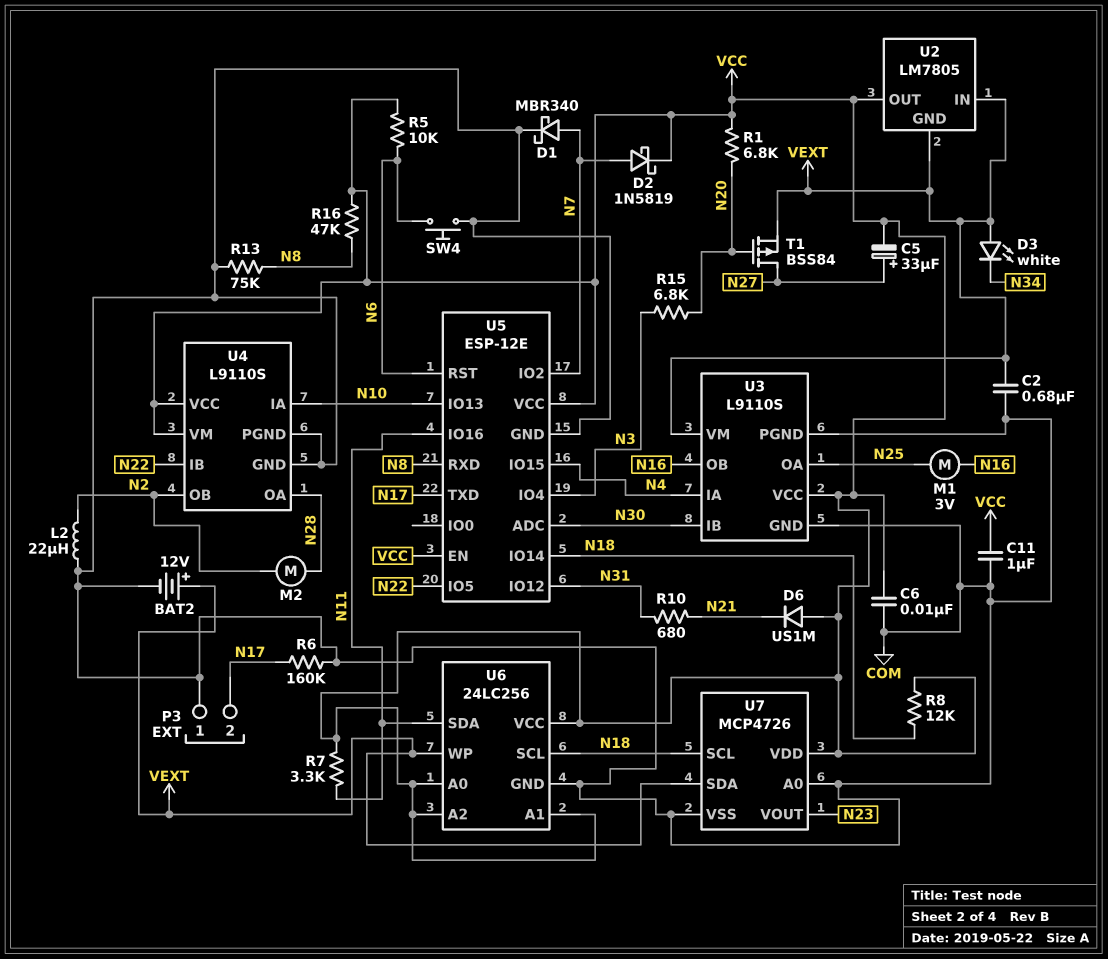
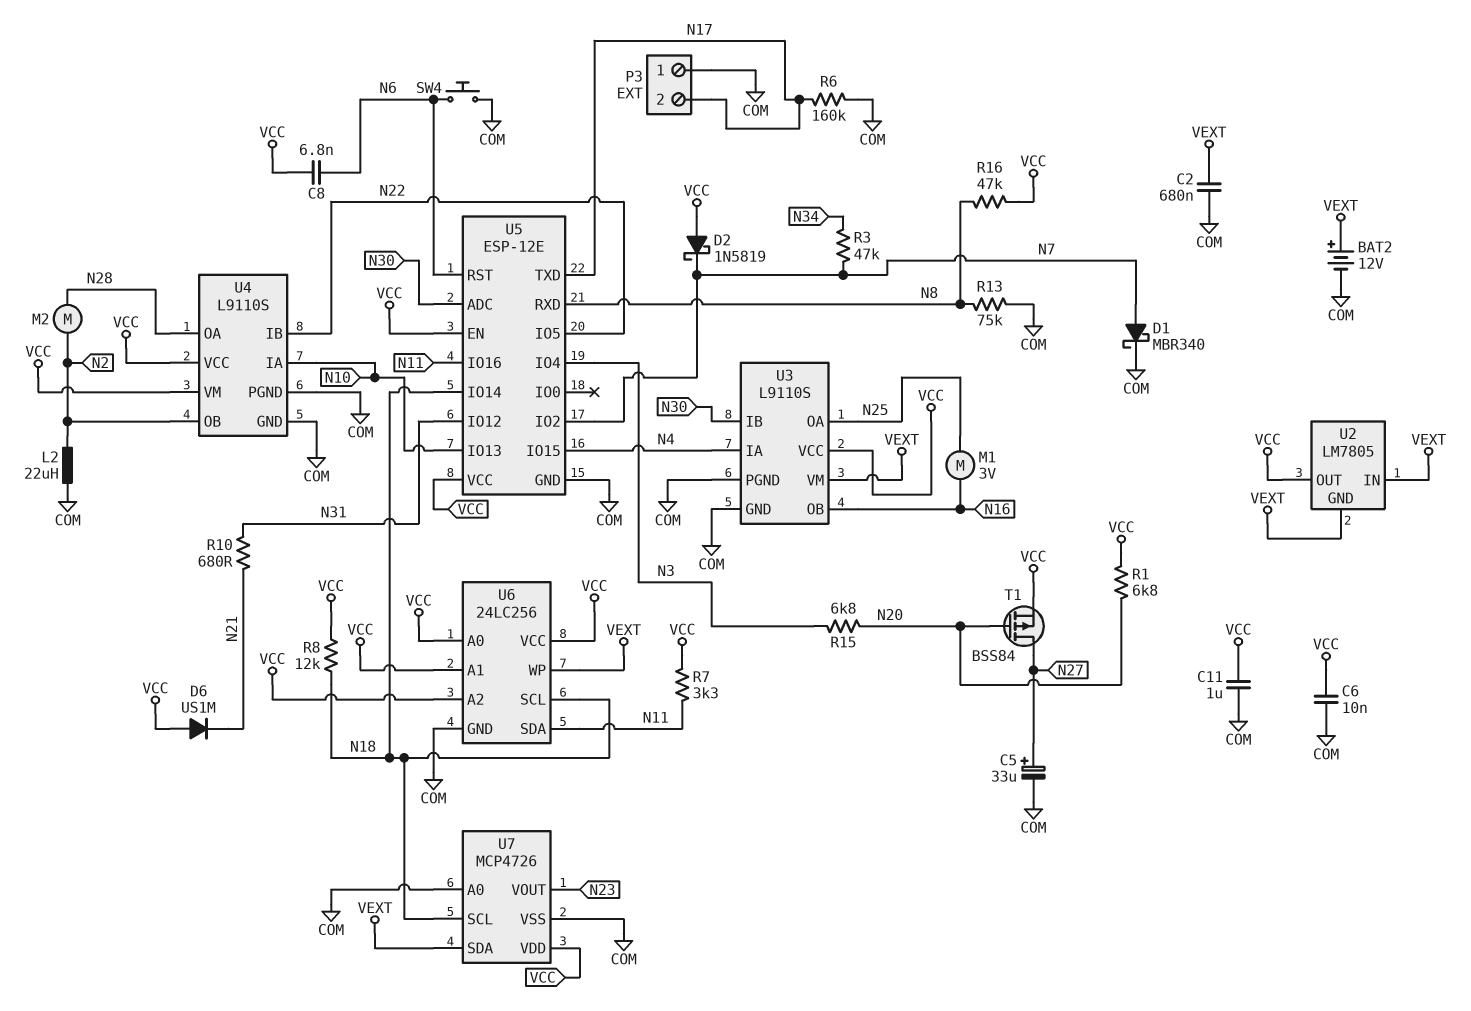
C5: 33uF (plus N27, minus VCC) -> 33uF (plus N27, minus COM)
C8: none -> 6.8nF (N6, VCC)
D2: schottky 1N5819 (A N7, K VCC) -> schottky 1N5819 (A VCC, K N7)
D3: LED white (A VEXT, K N34) -> none
R3: none -> 47k (N7, N34)
R5: 10k (N6, VCC) -> none
T1: PMOS BSS84 (G N20, D N27, S VEXT) -> PMOS BSS84 (G N20, D N27, S VCC)

